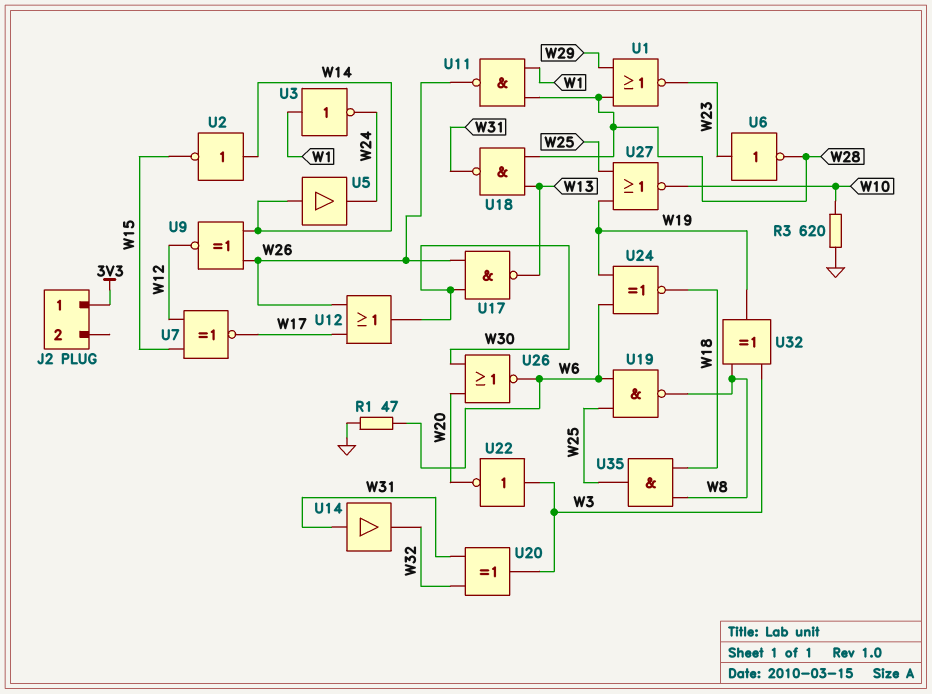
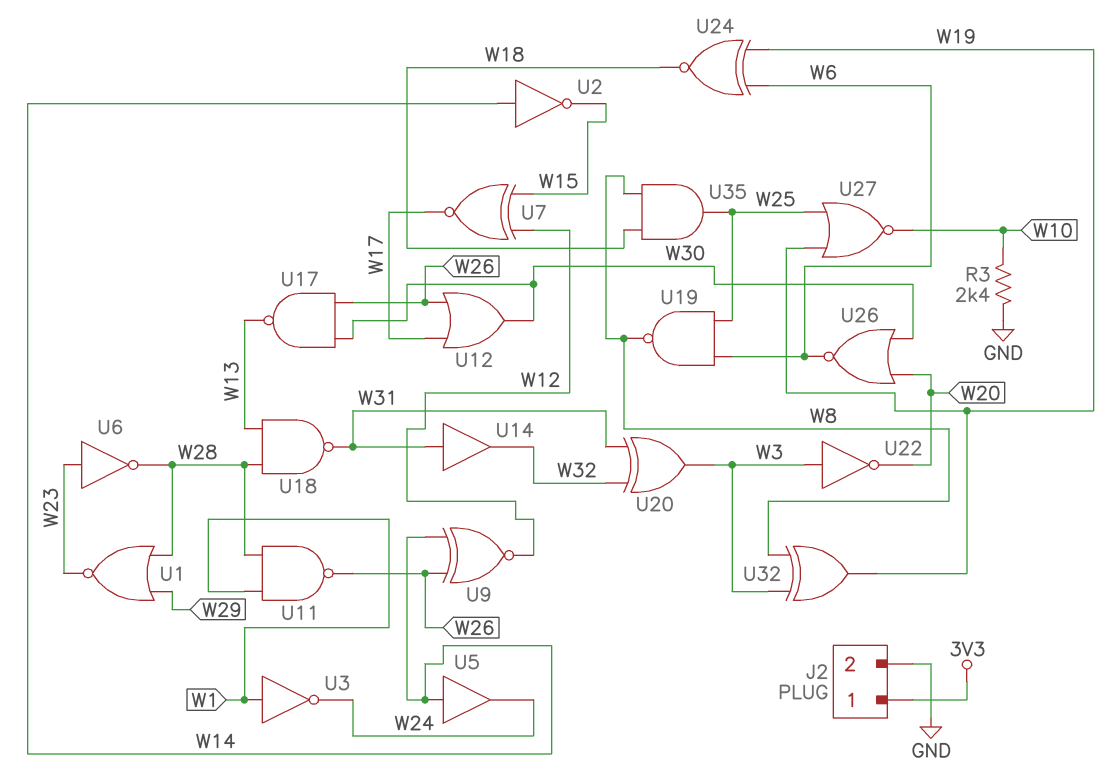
J2 pin 2: none -> GND
R1: 47 (GND, W6) -> none
R3: 620 (GND, W10) -> 2.4k (GND, W10)

